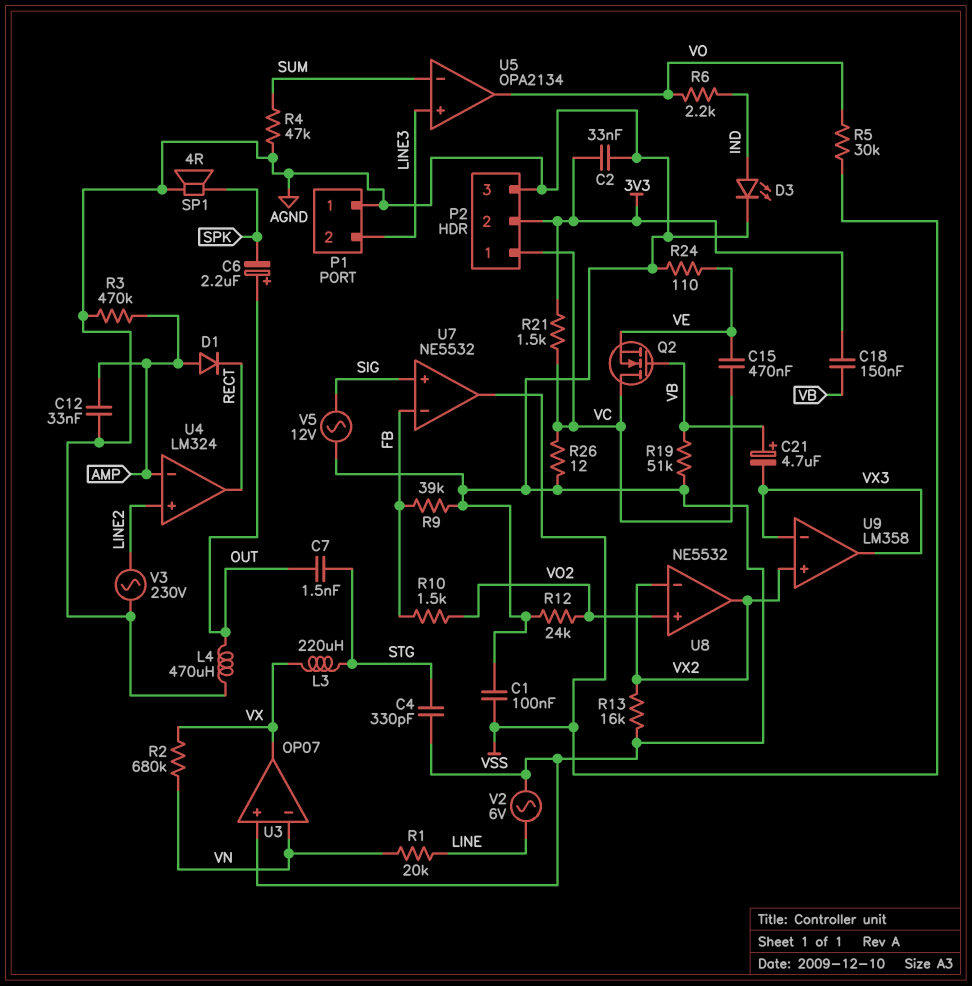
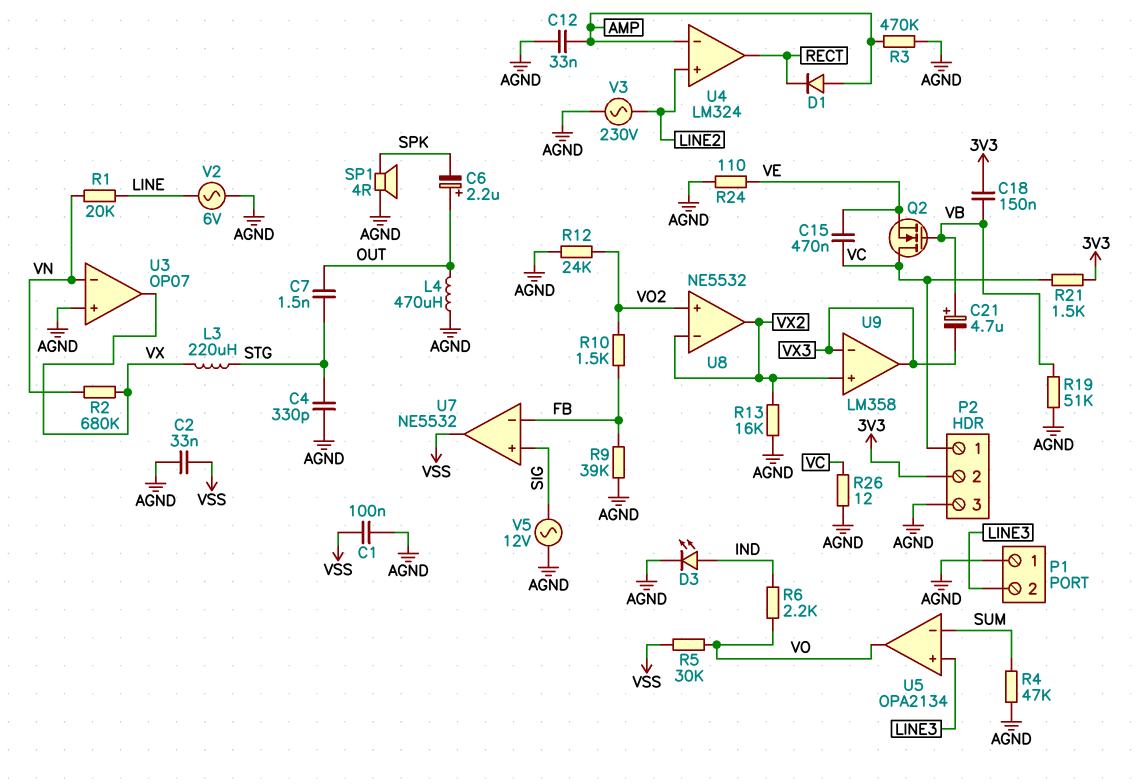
C2: 33nF (3V3, AGND) -> 33nF (AGND, VSS)

